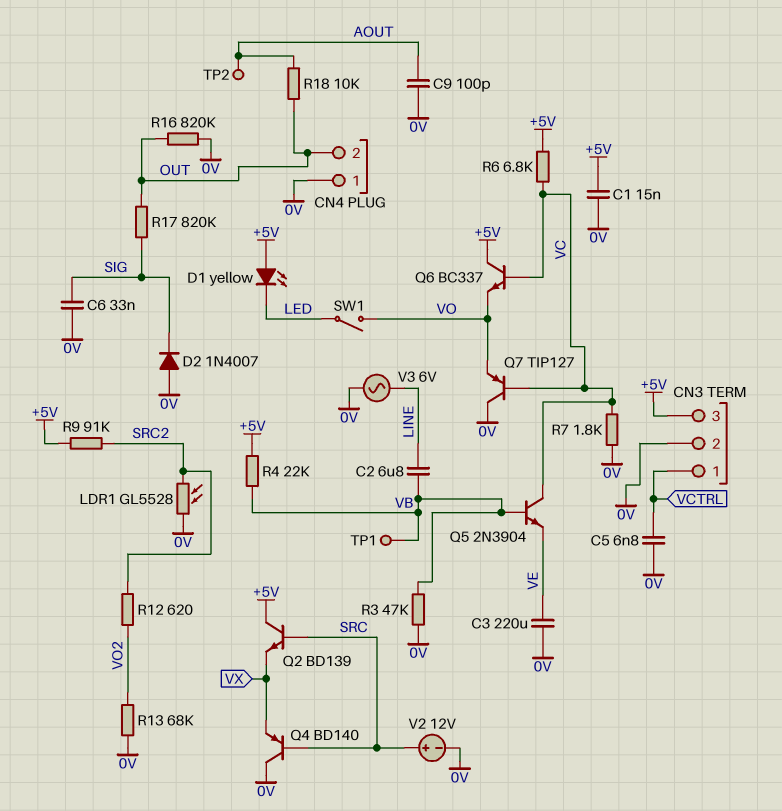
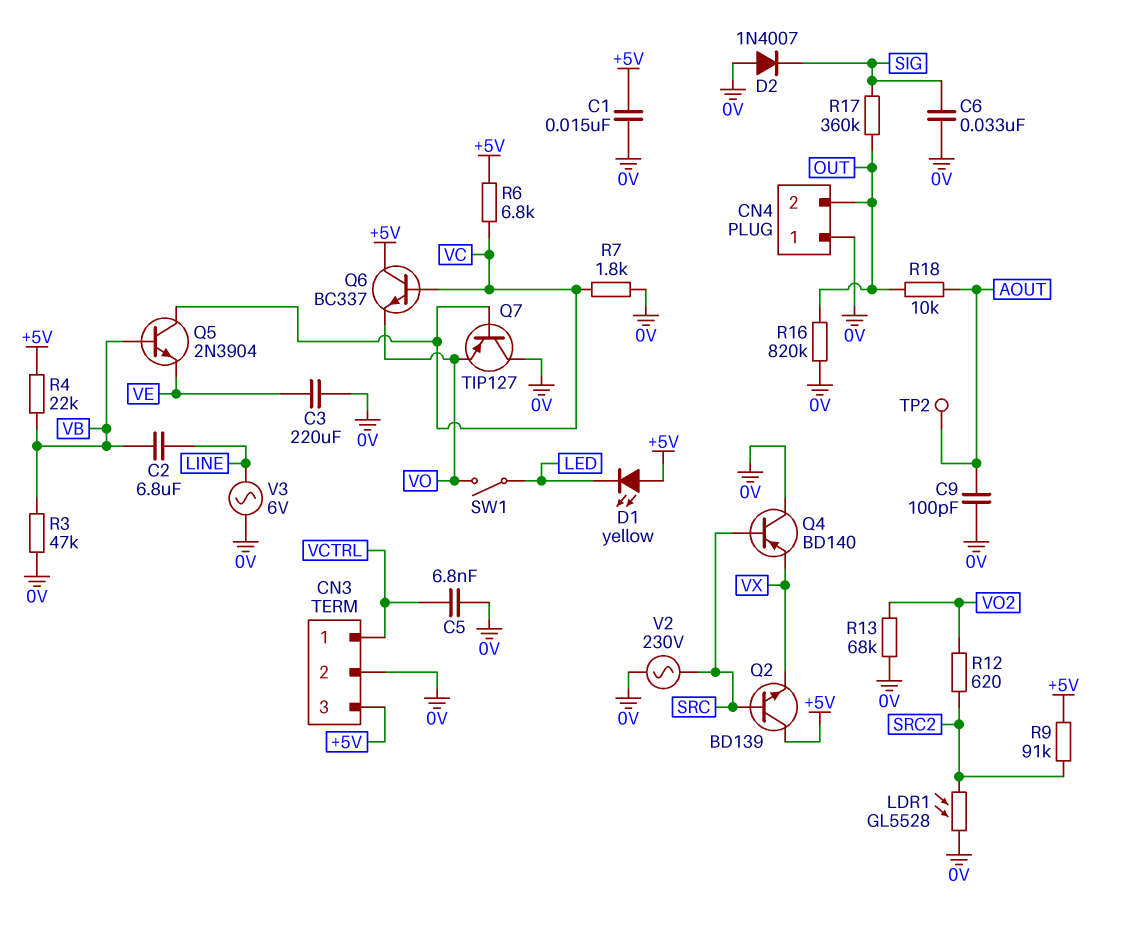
R17: 820k (OUT, SIG) -> 360k (OUT, SIG)
TP1: test point (VB) -> none
V2: 12V (plus SRC, minus 0V) -> AC 230V (0V, SRC)

